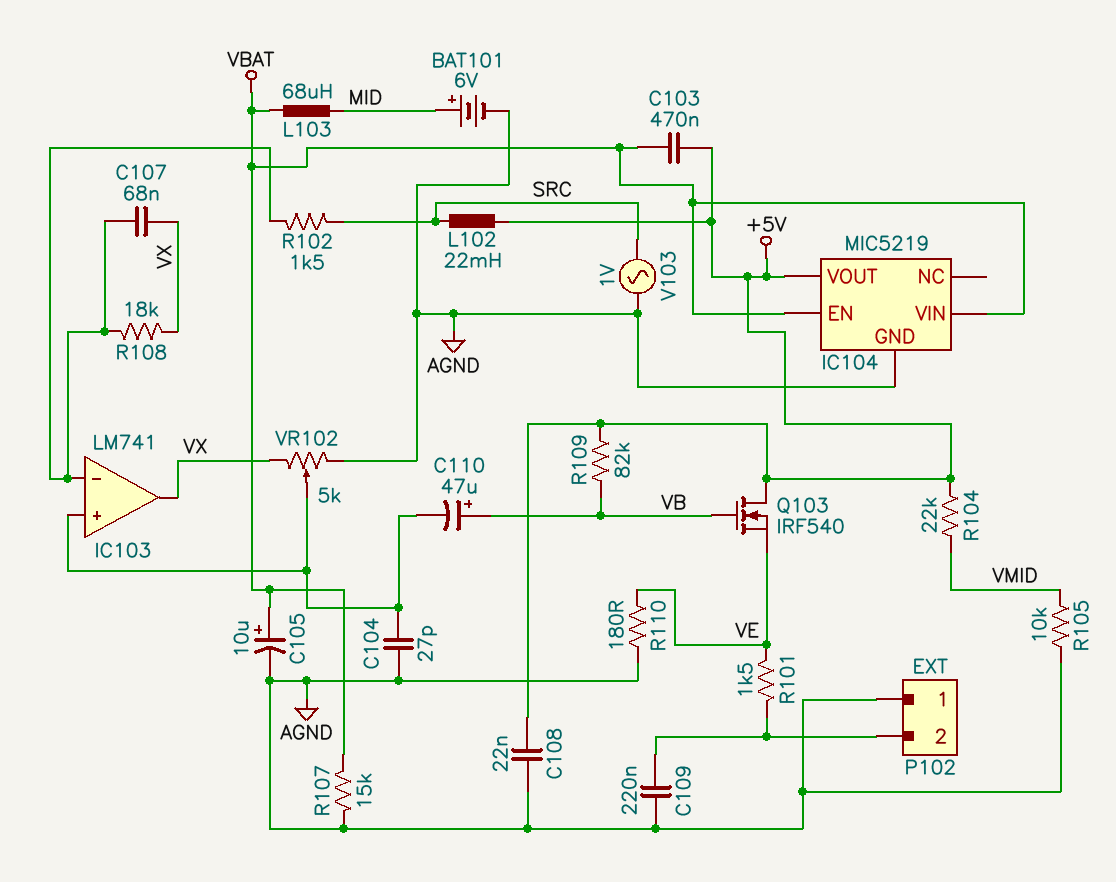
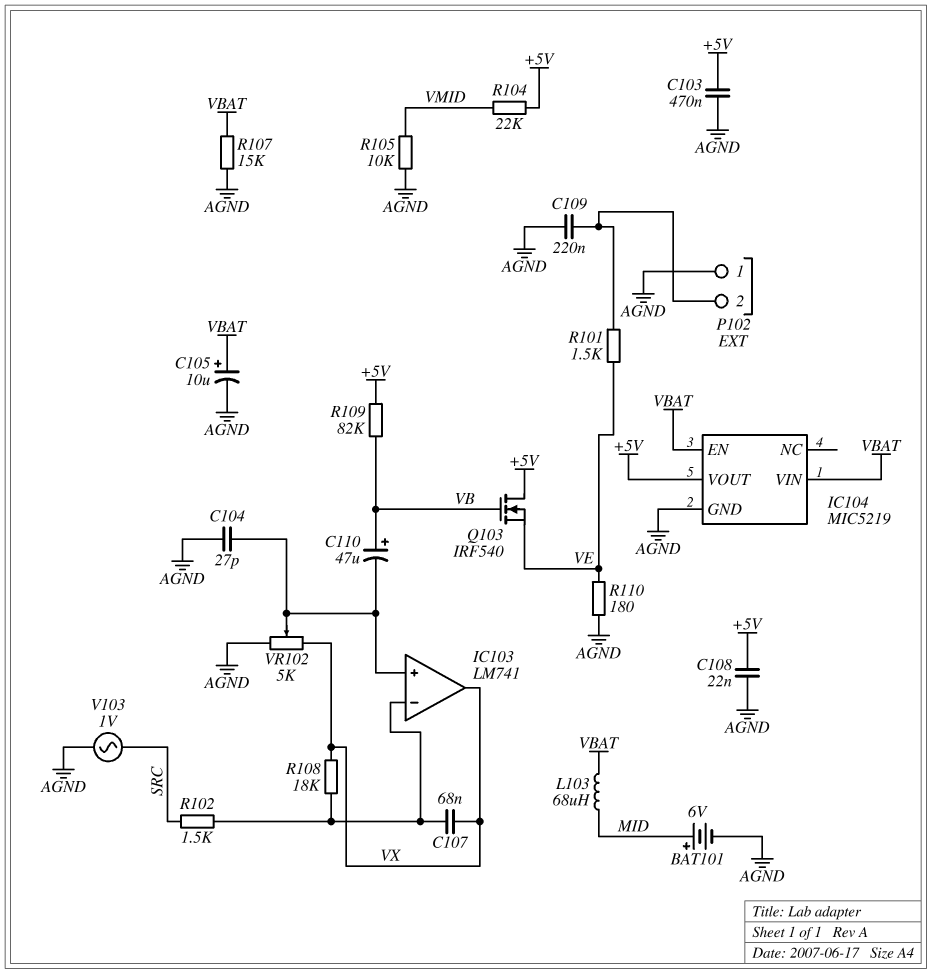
C103: 470nF (+5V, VBAT) -> 470nF (+5V, AGND)
L102: 22mH (+5V, SRC) -> none

